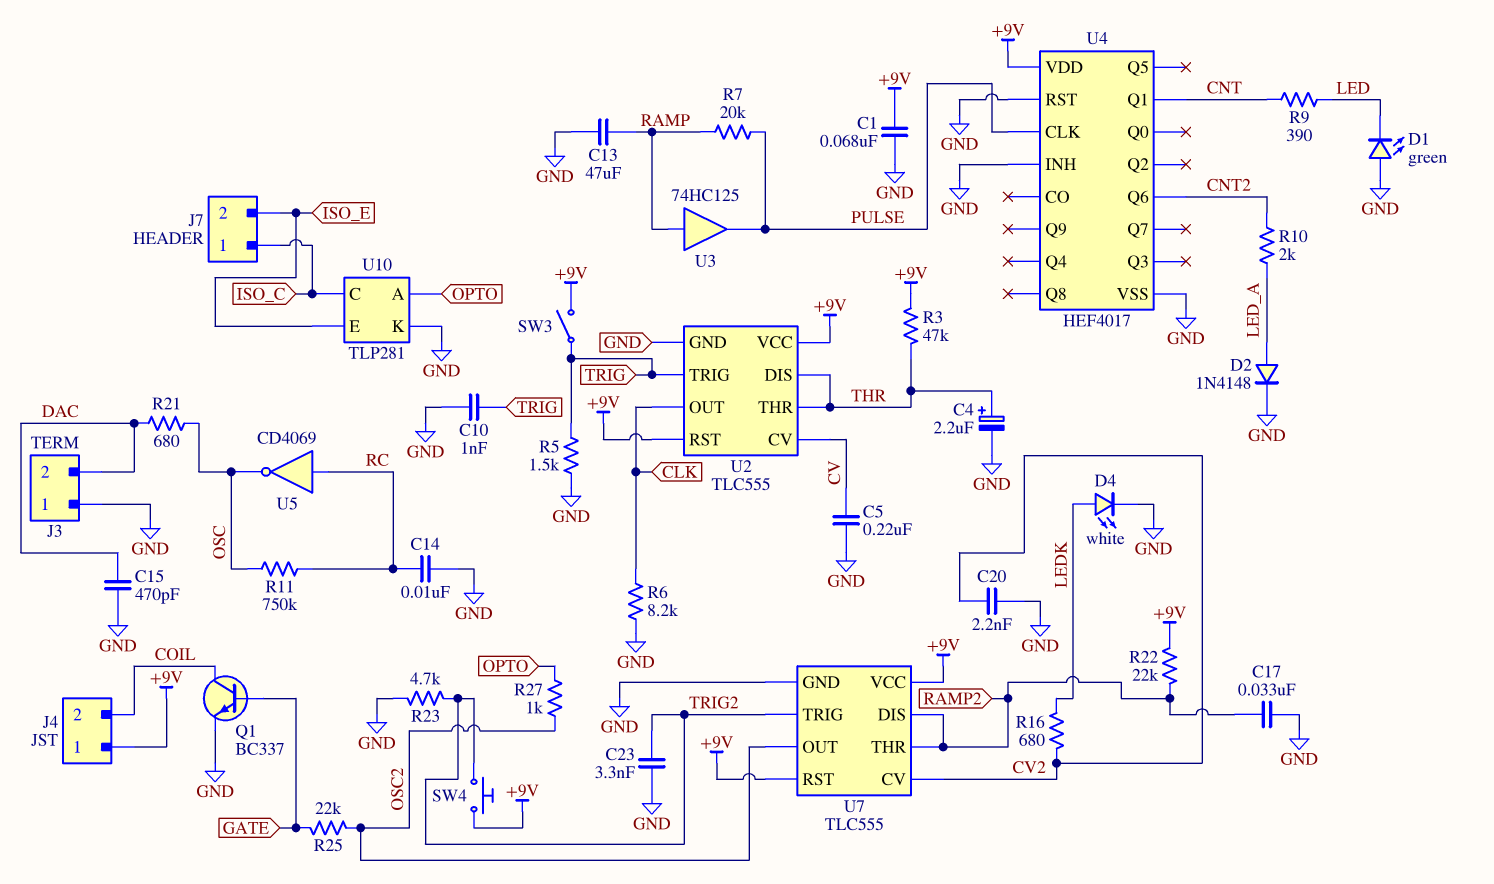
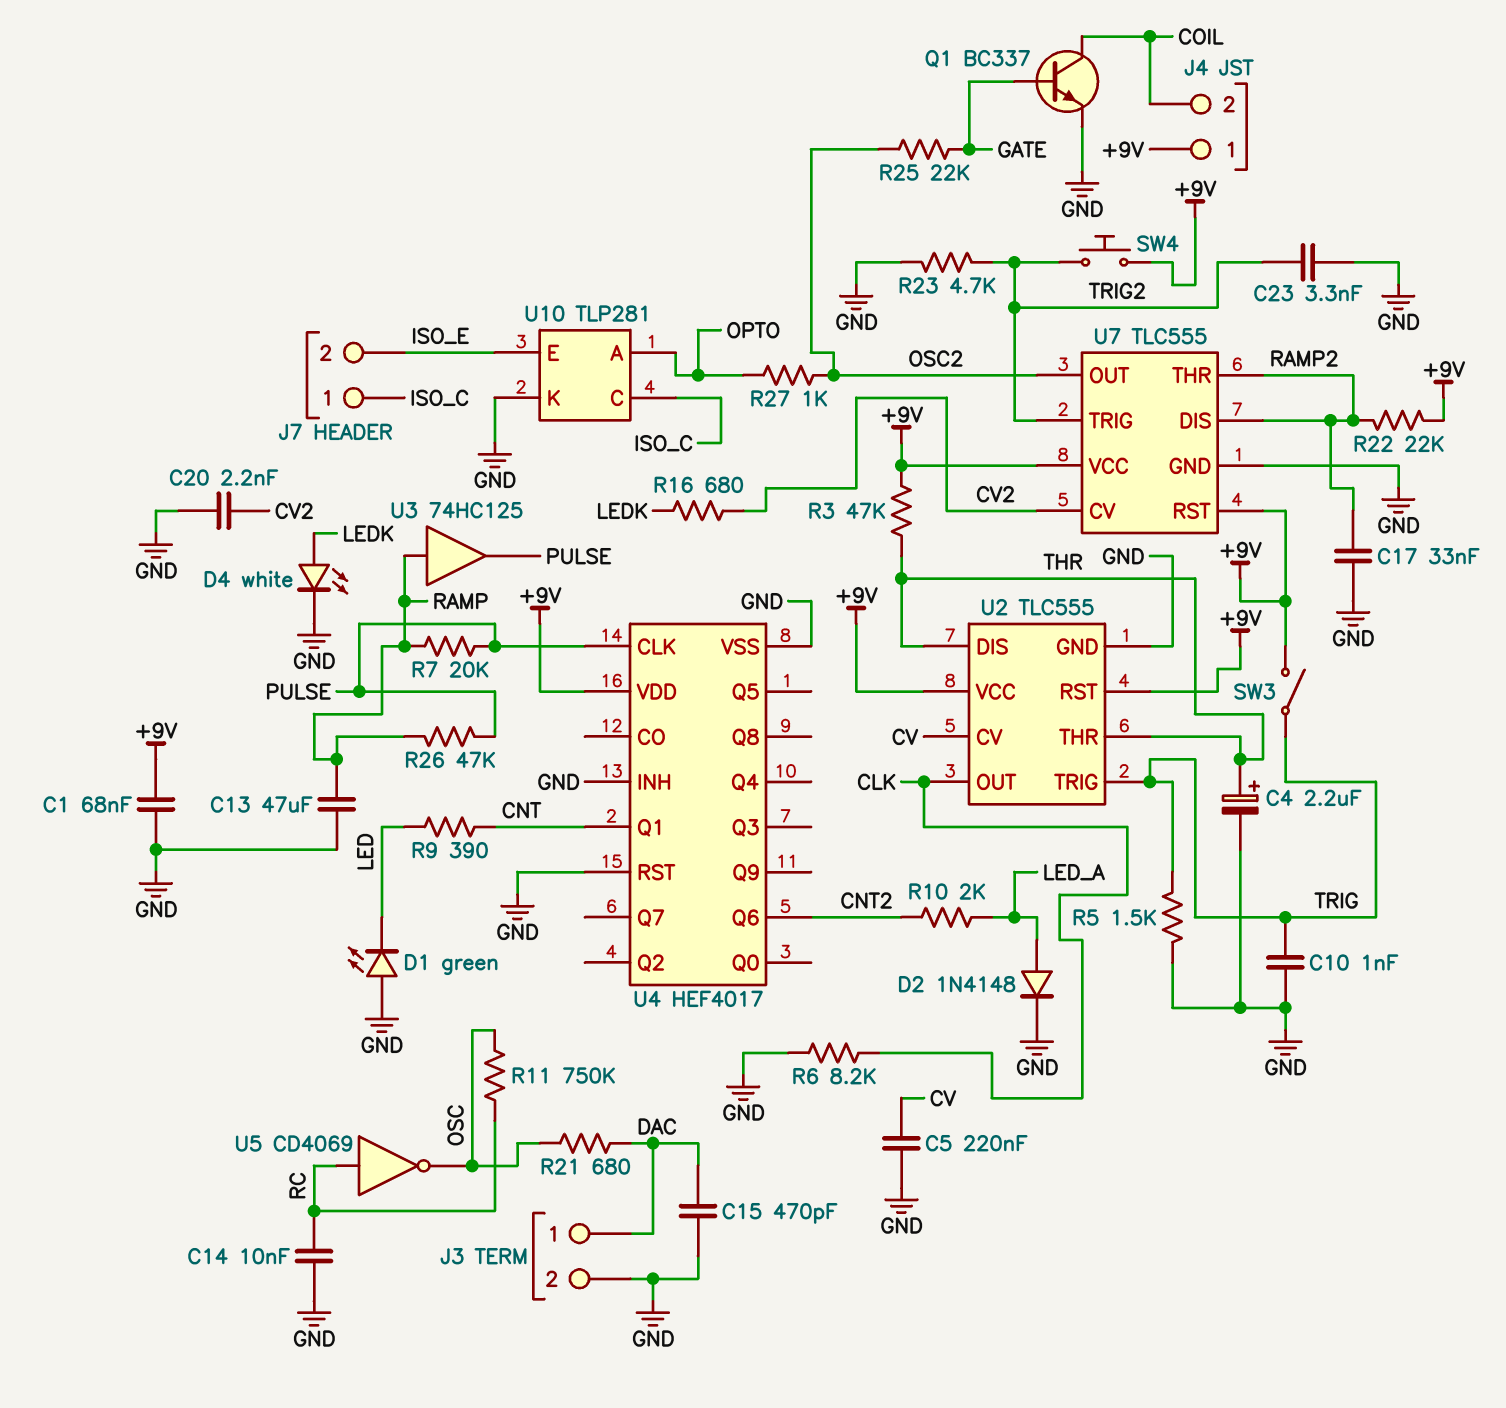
J3 pin 1: GND -> DAC
J3 pin 2: DAC -> GND
R26: none -> 47k (PULSE, RAMP)

